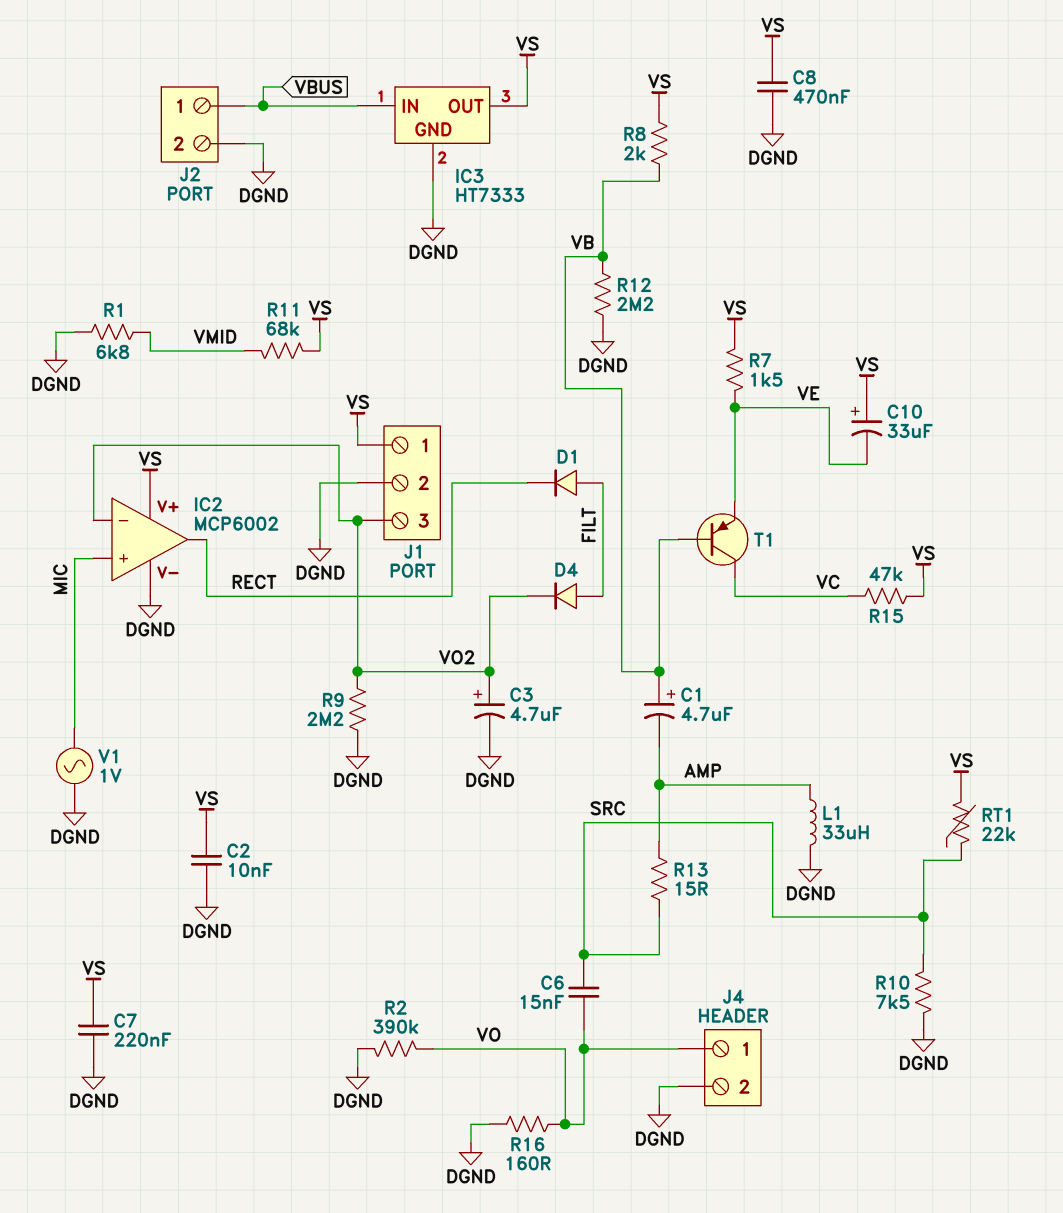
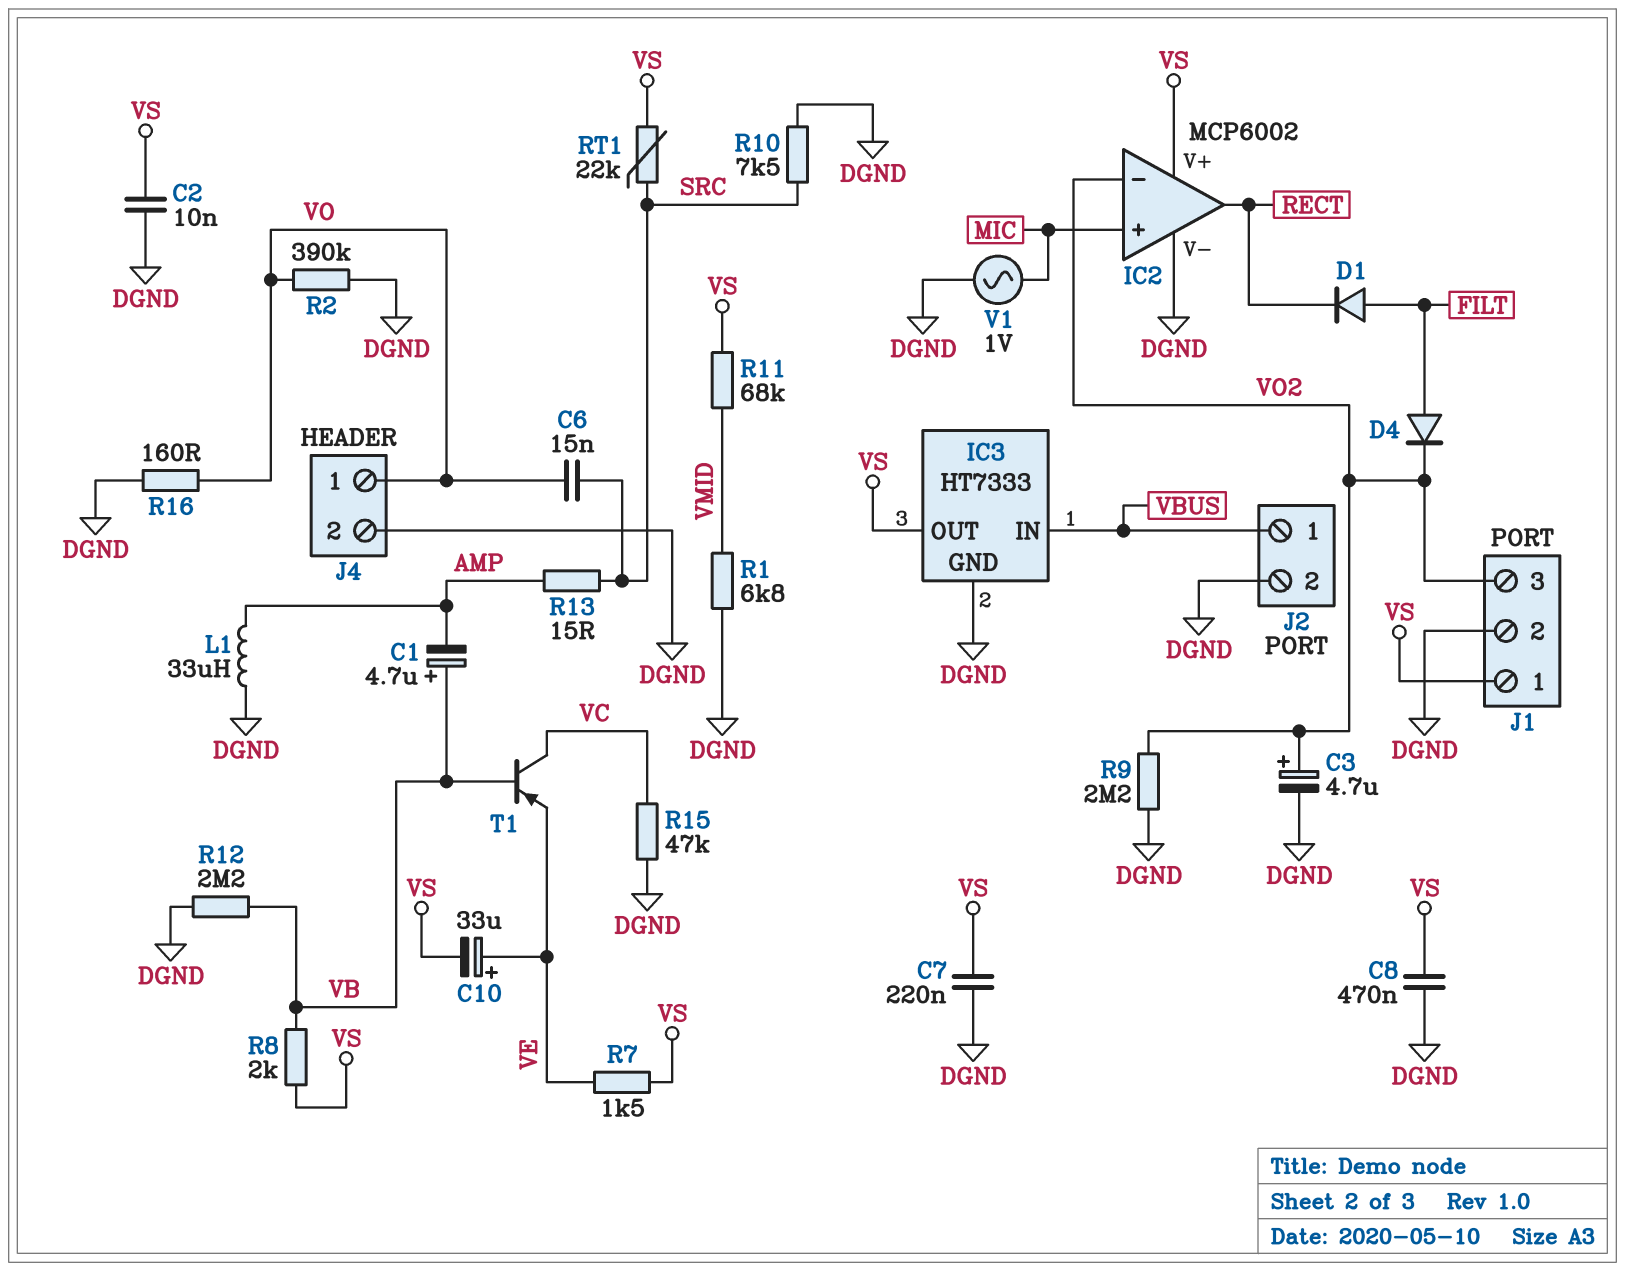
C10: 33uF (plus VS, minus VE) -> 33uF (plus VE, minus VS)
R15: 47k (VC, VS) -> 47k (DGND, VC)

